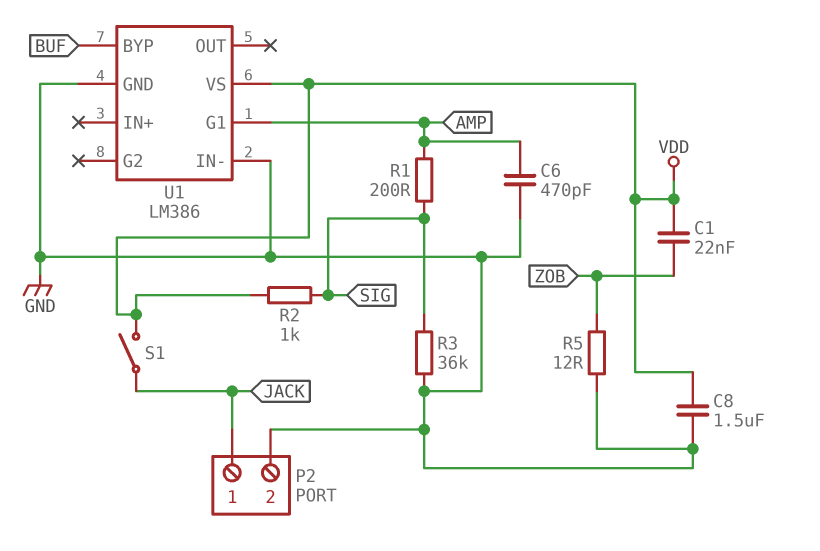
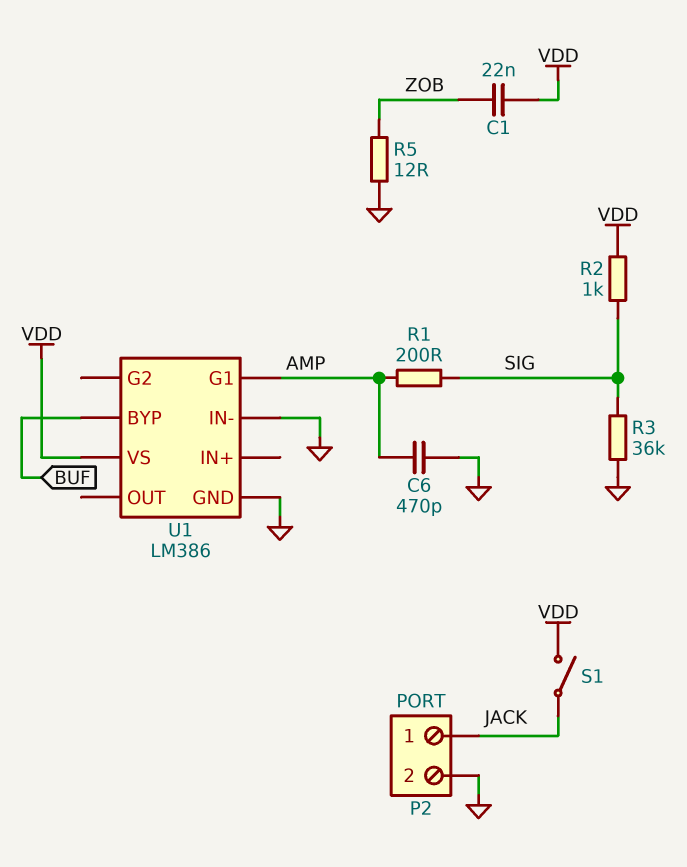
C8: 1.5uF (GND, VDD) -> none

